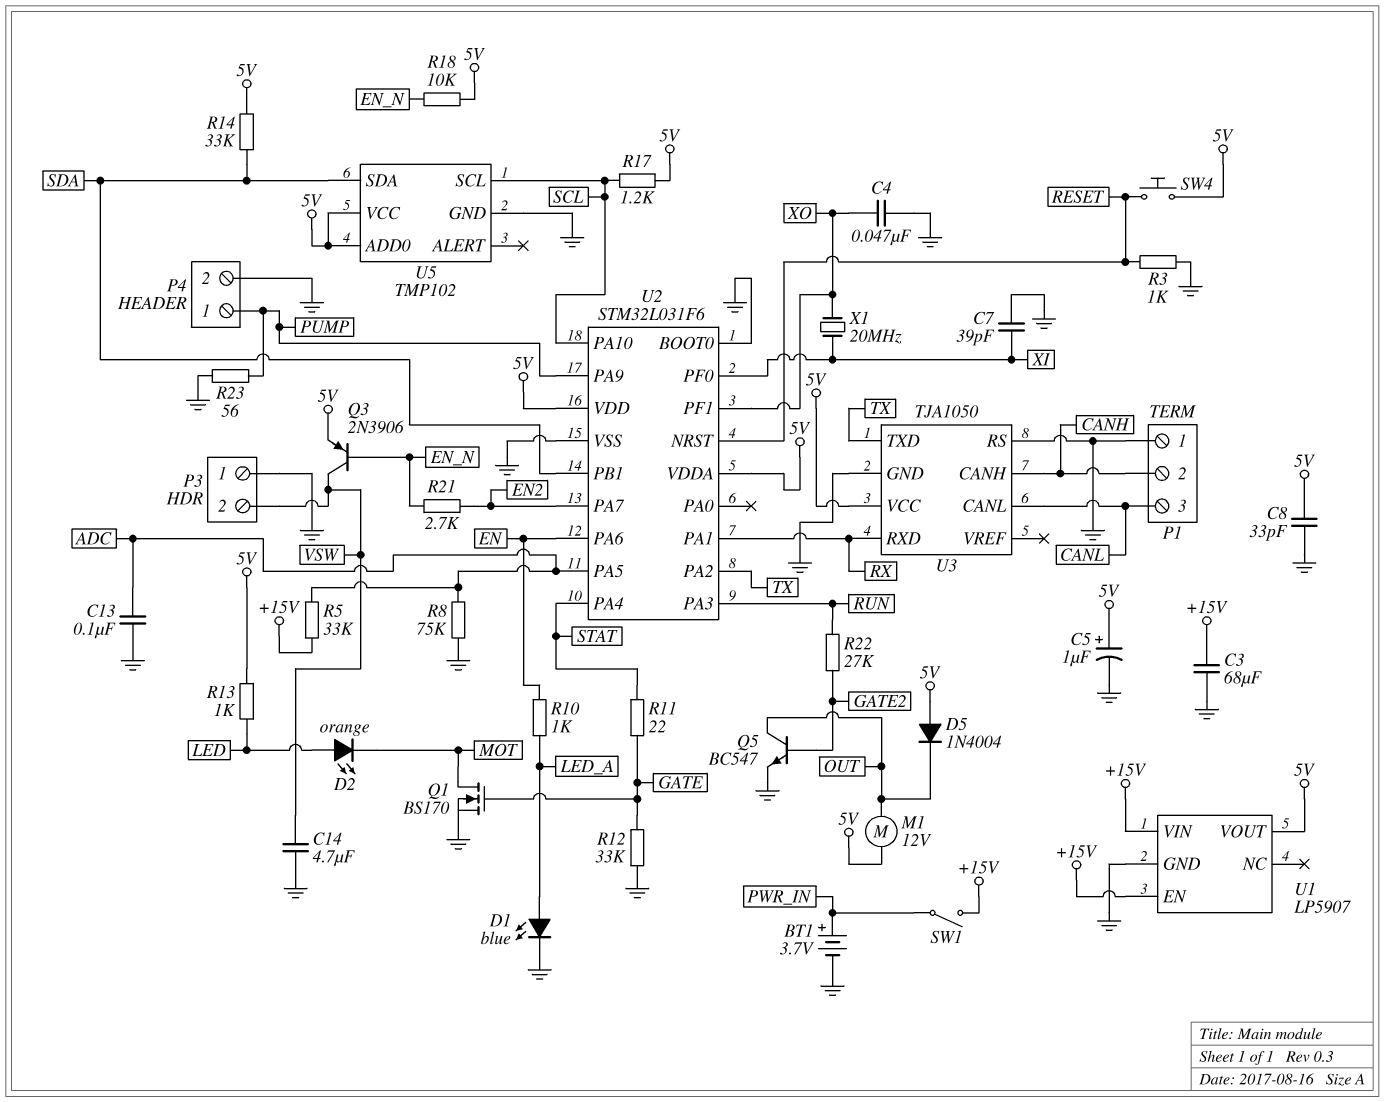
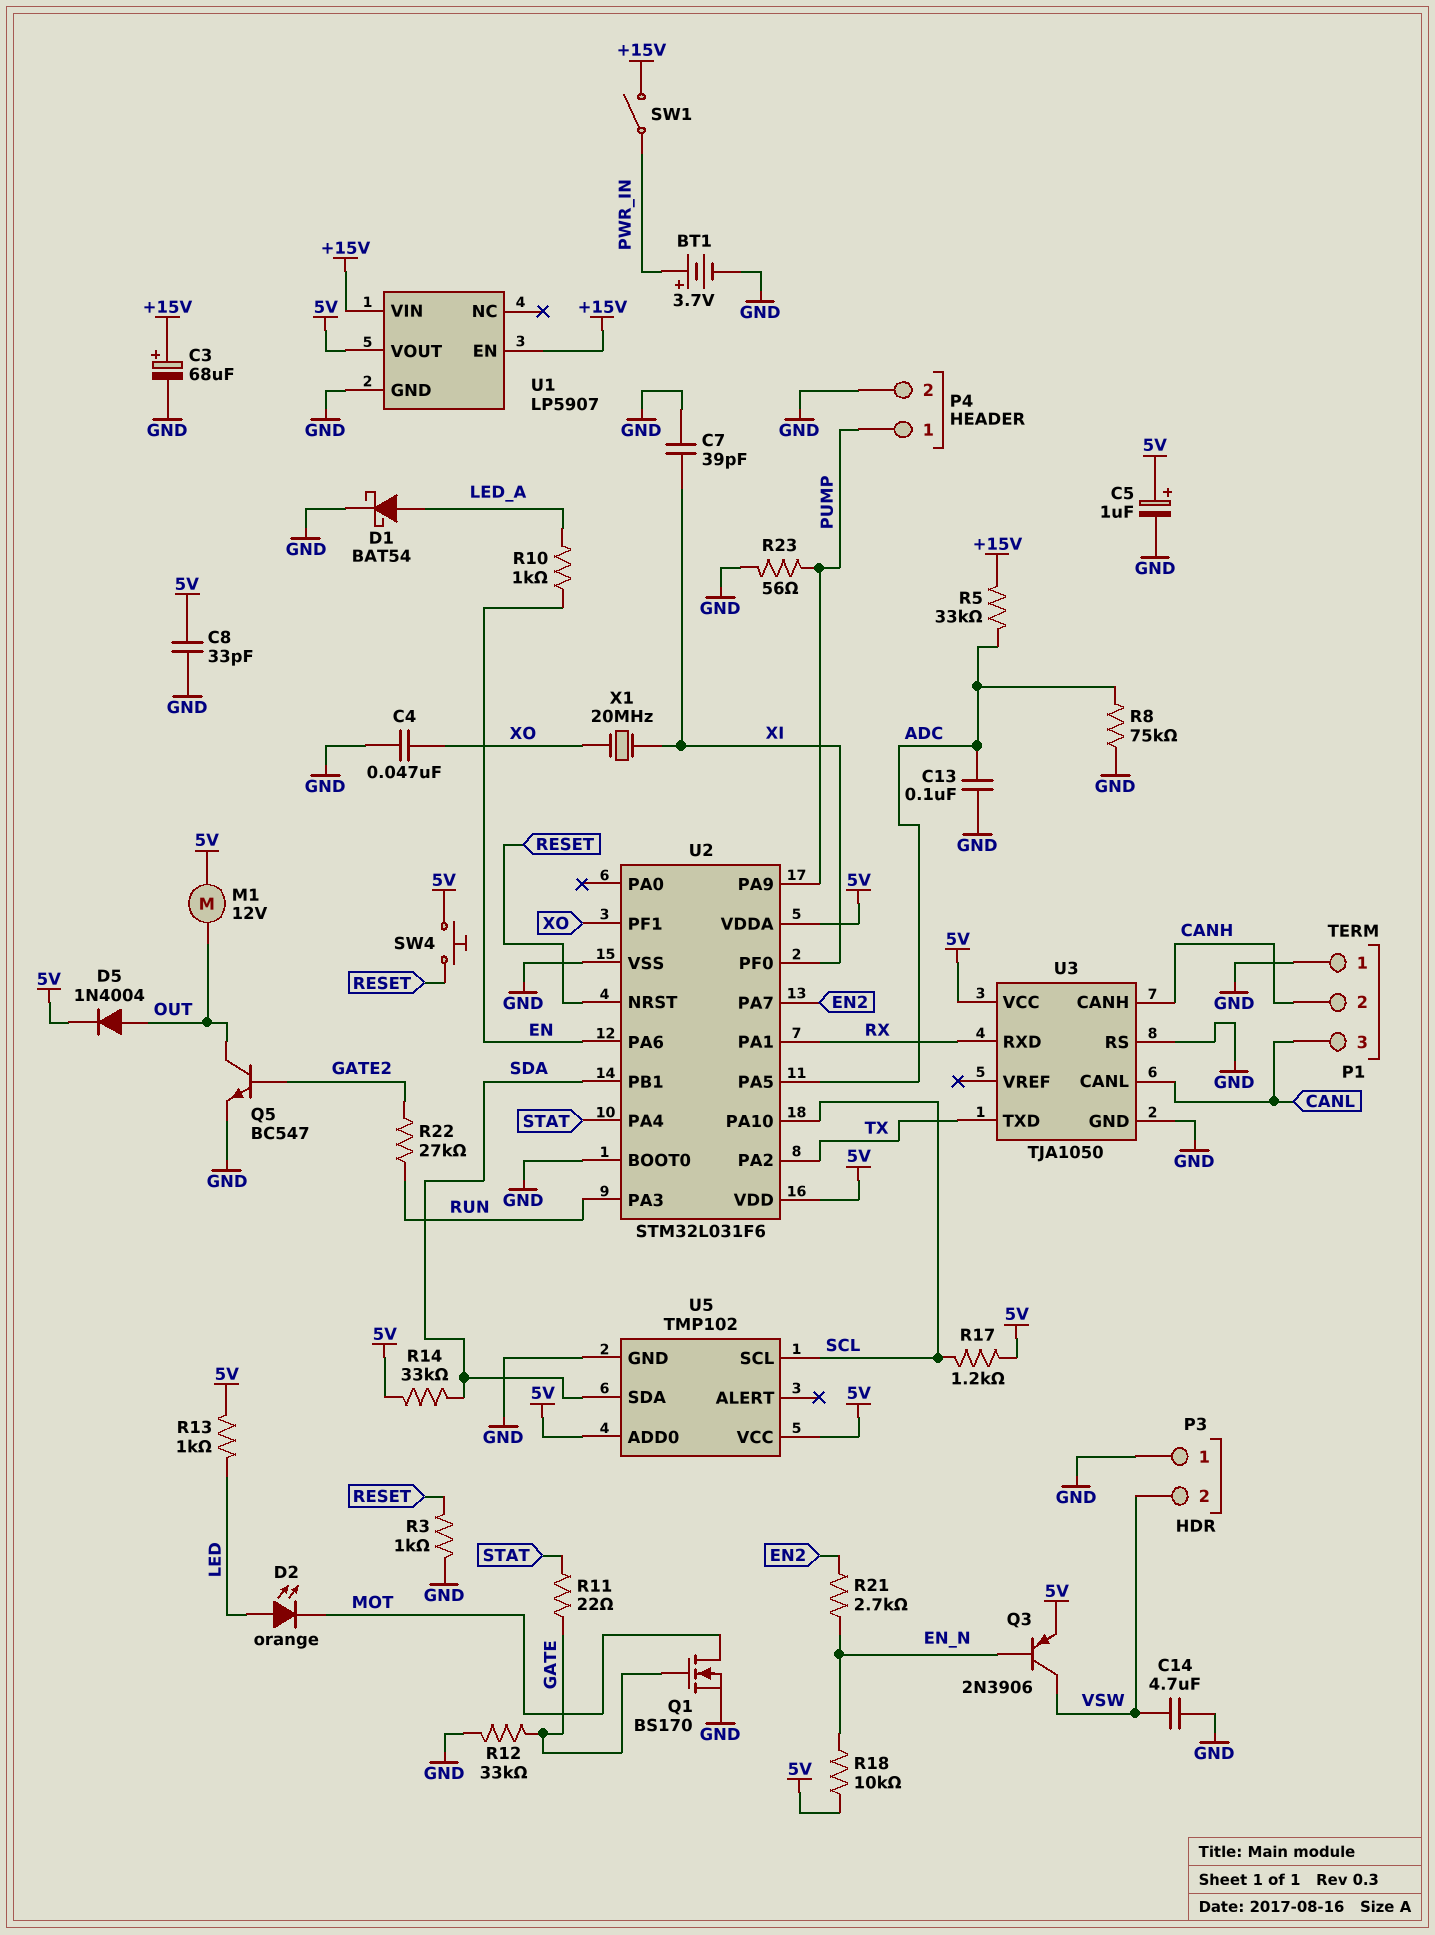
C3: 68uF (+15V, GND) -> 68uF (plus +15V, minus GND)
D1: LED blue (A LED_A, K GND) -> schottky BAT54 (A LED_A, K GND)
D5: diode 1N4004 (A 5V, K OUT) -> diode 1N4004 (A OUT, K 5V)

